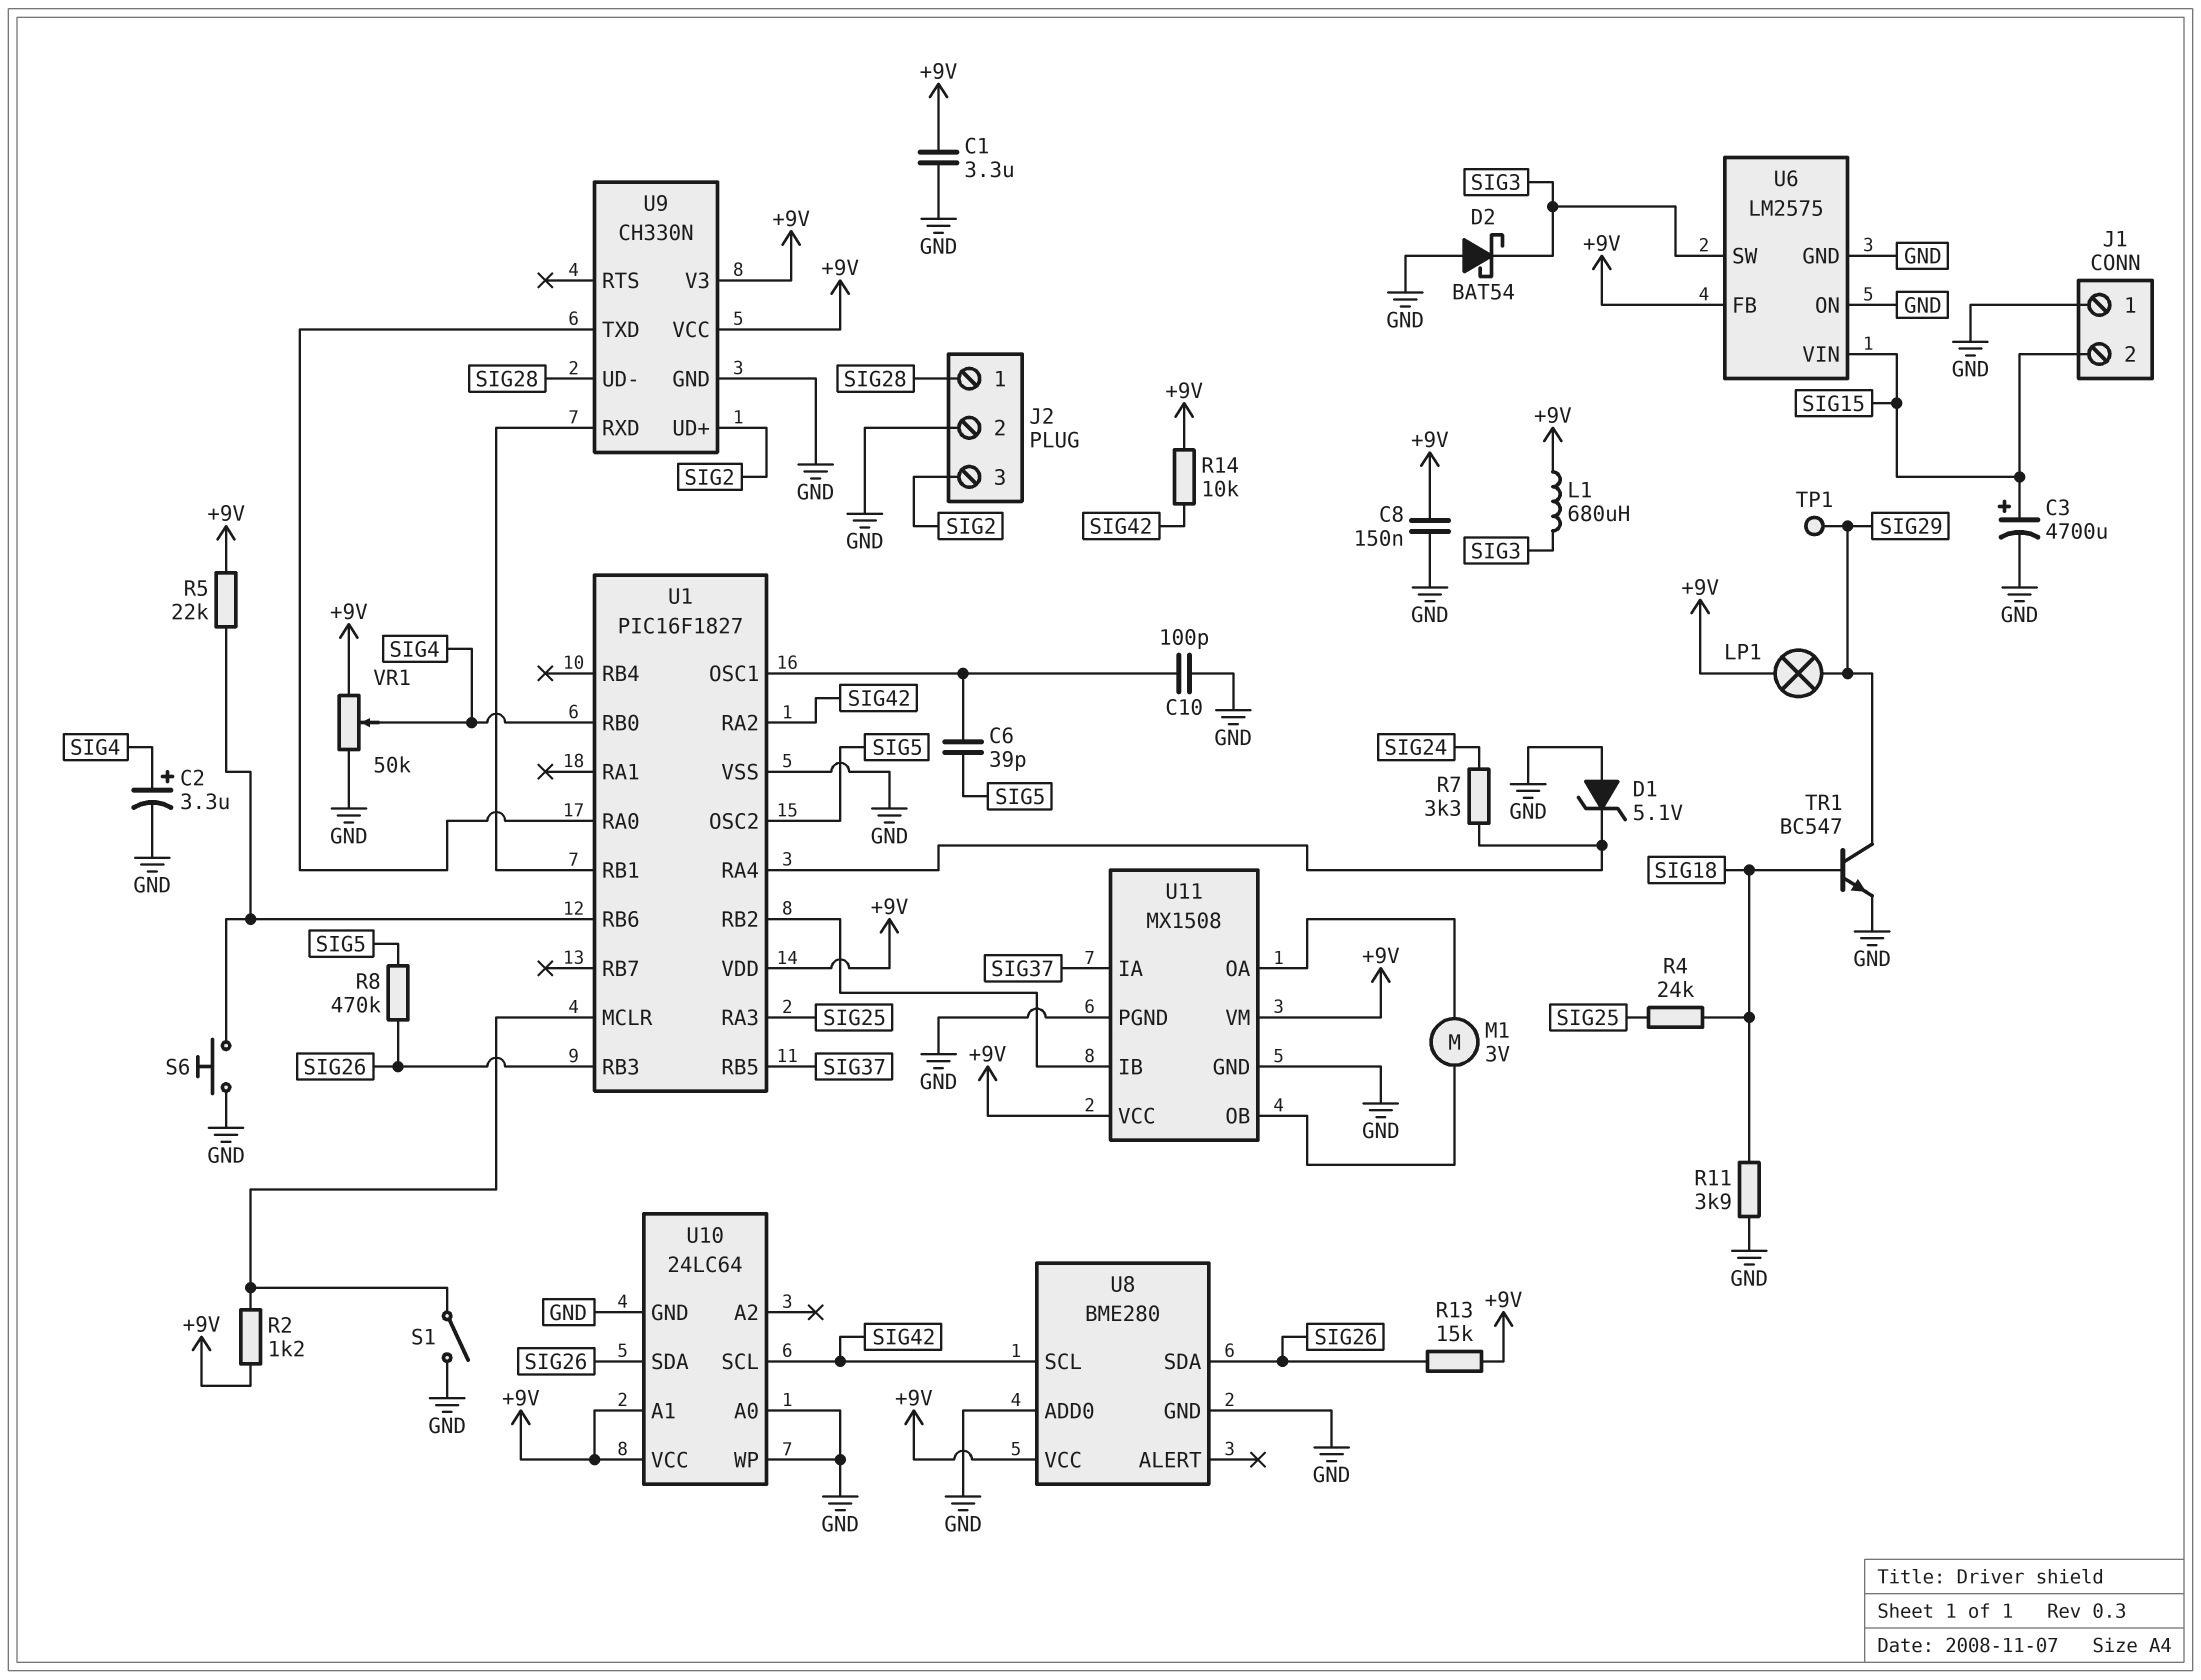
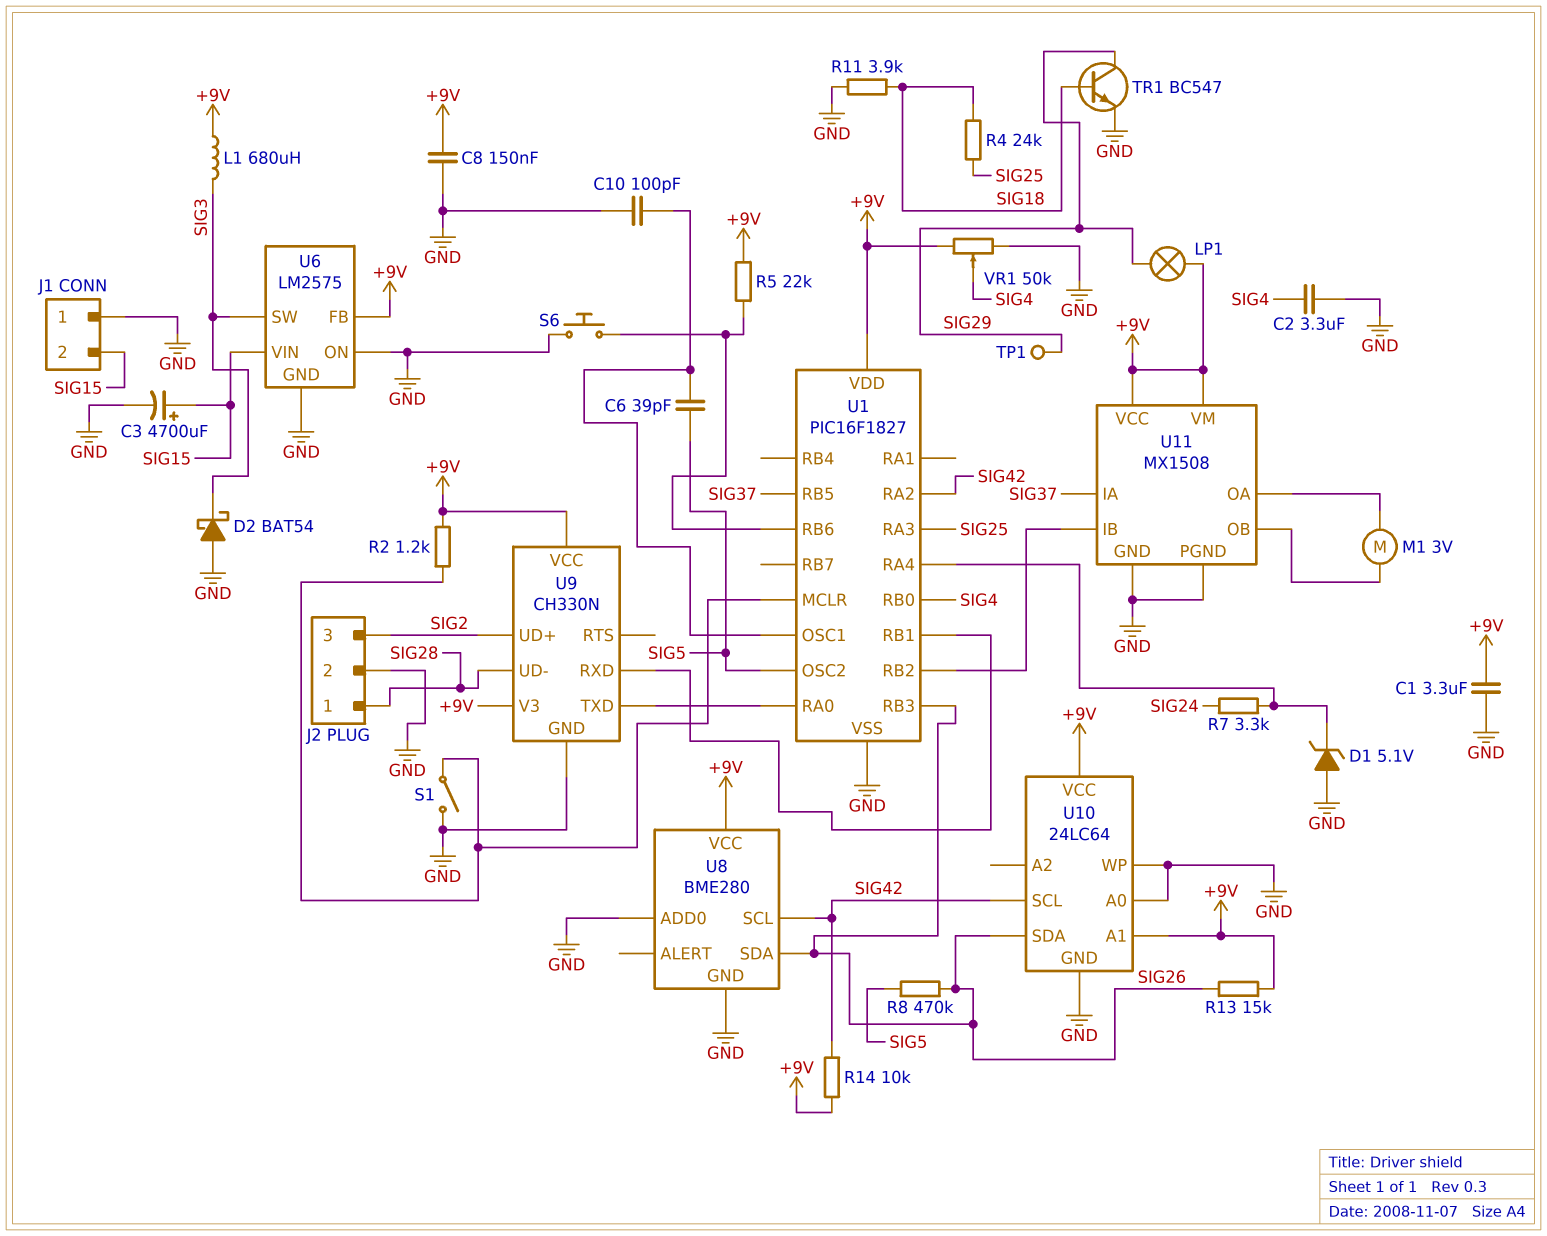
C2: 3.3uF (plus SIG4, minus GND) -> 3.3uF (GND, SIG4)

